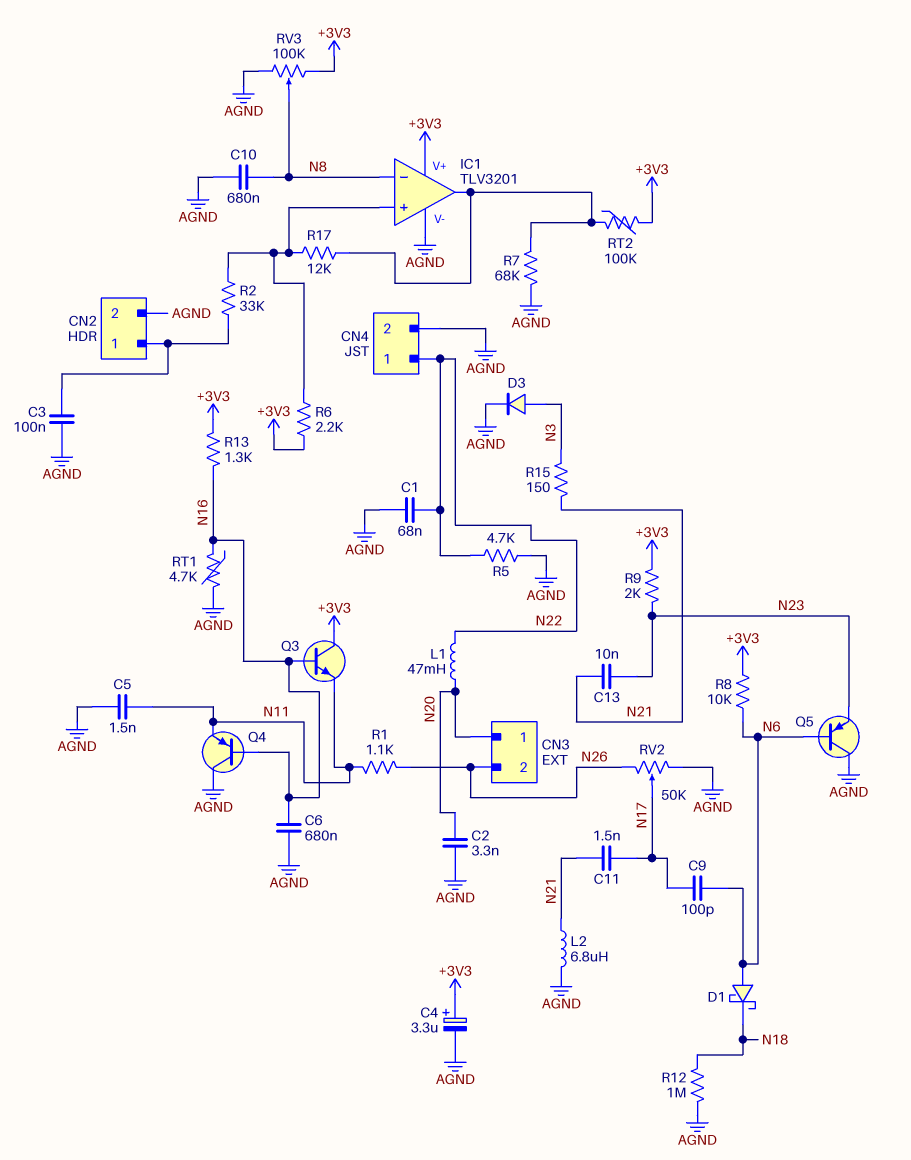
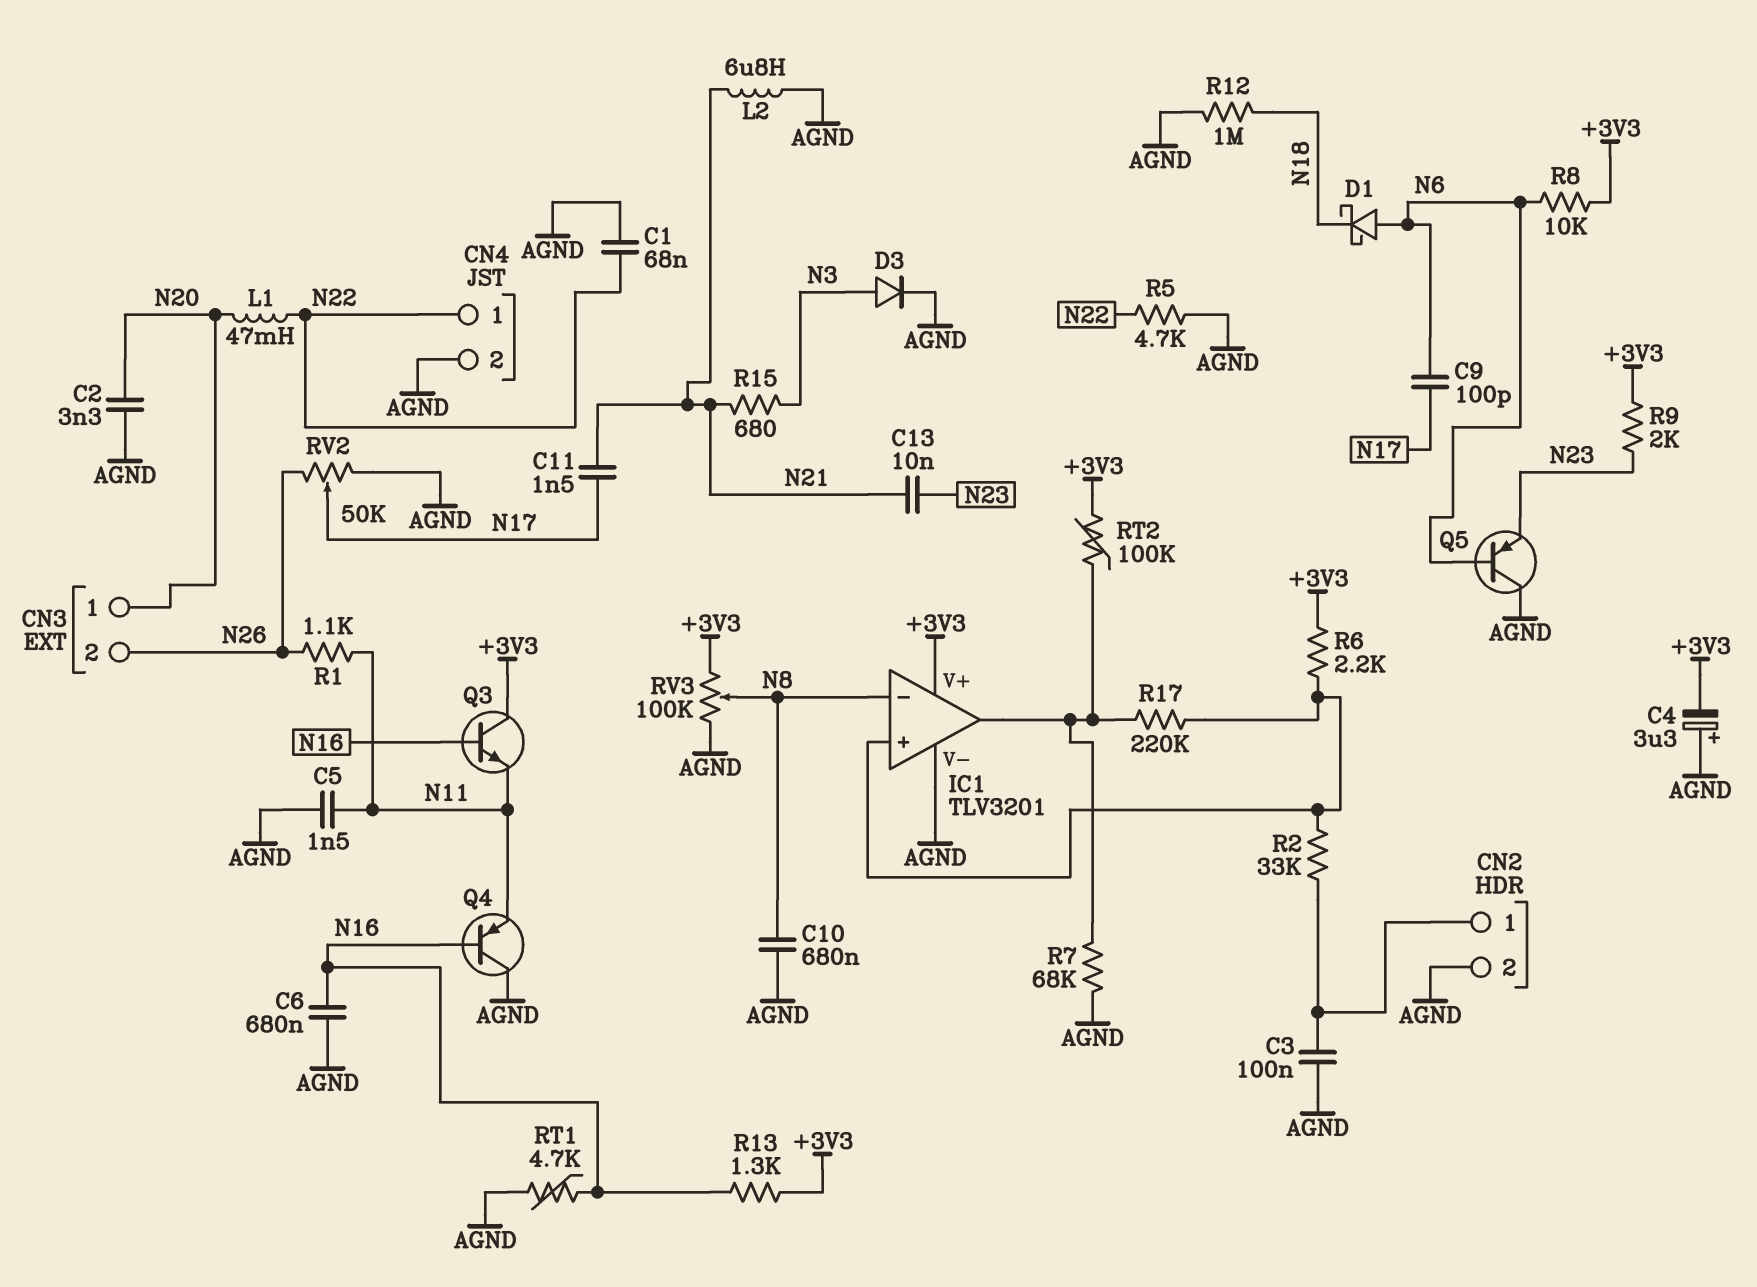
C4: 3.3uF (plus +3V3, minus AGND) -> 3.3uF (plus AGND, minus +3V3)
R15: 150 (N3, N21) -> 680 (N3, N21)
R17: 12k (IC1/in+, IC1/out) -> 220k (IC1/in+, IC1/out)

